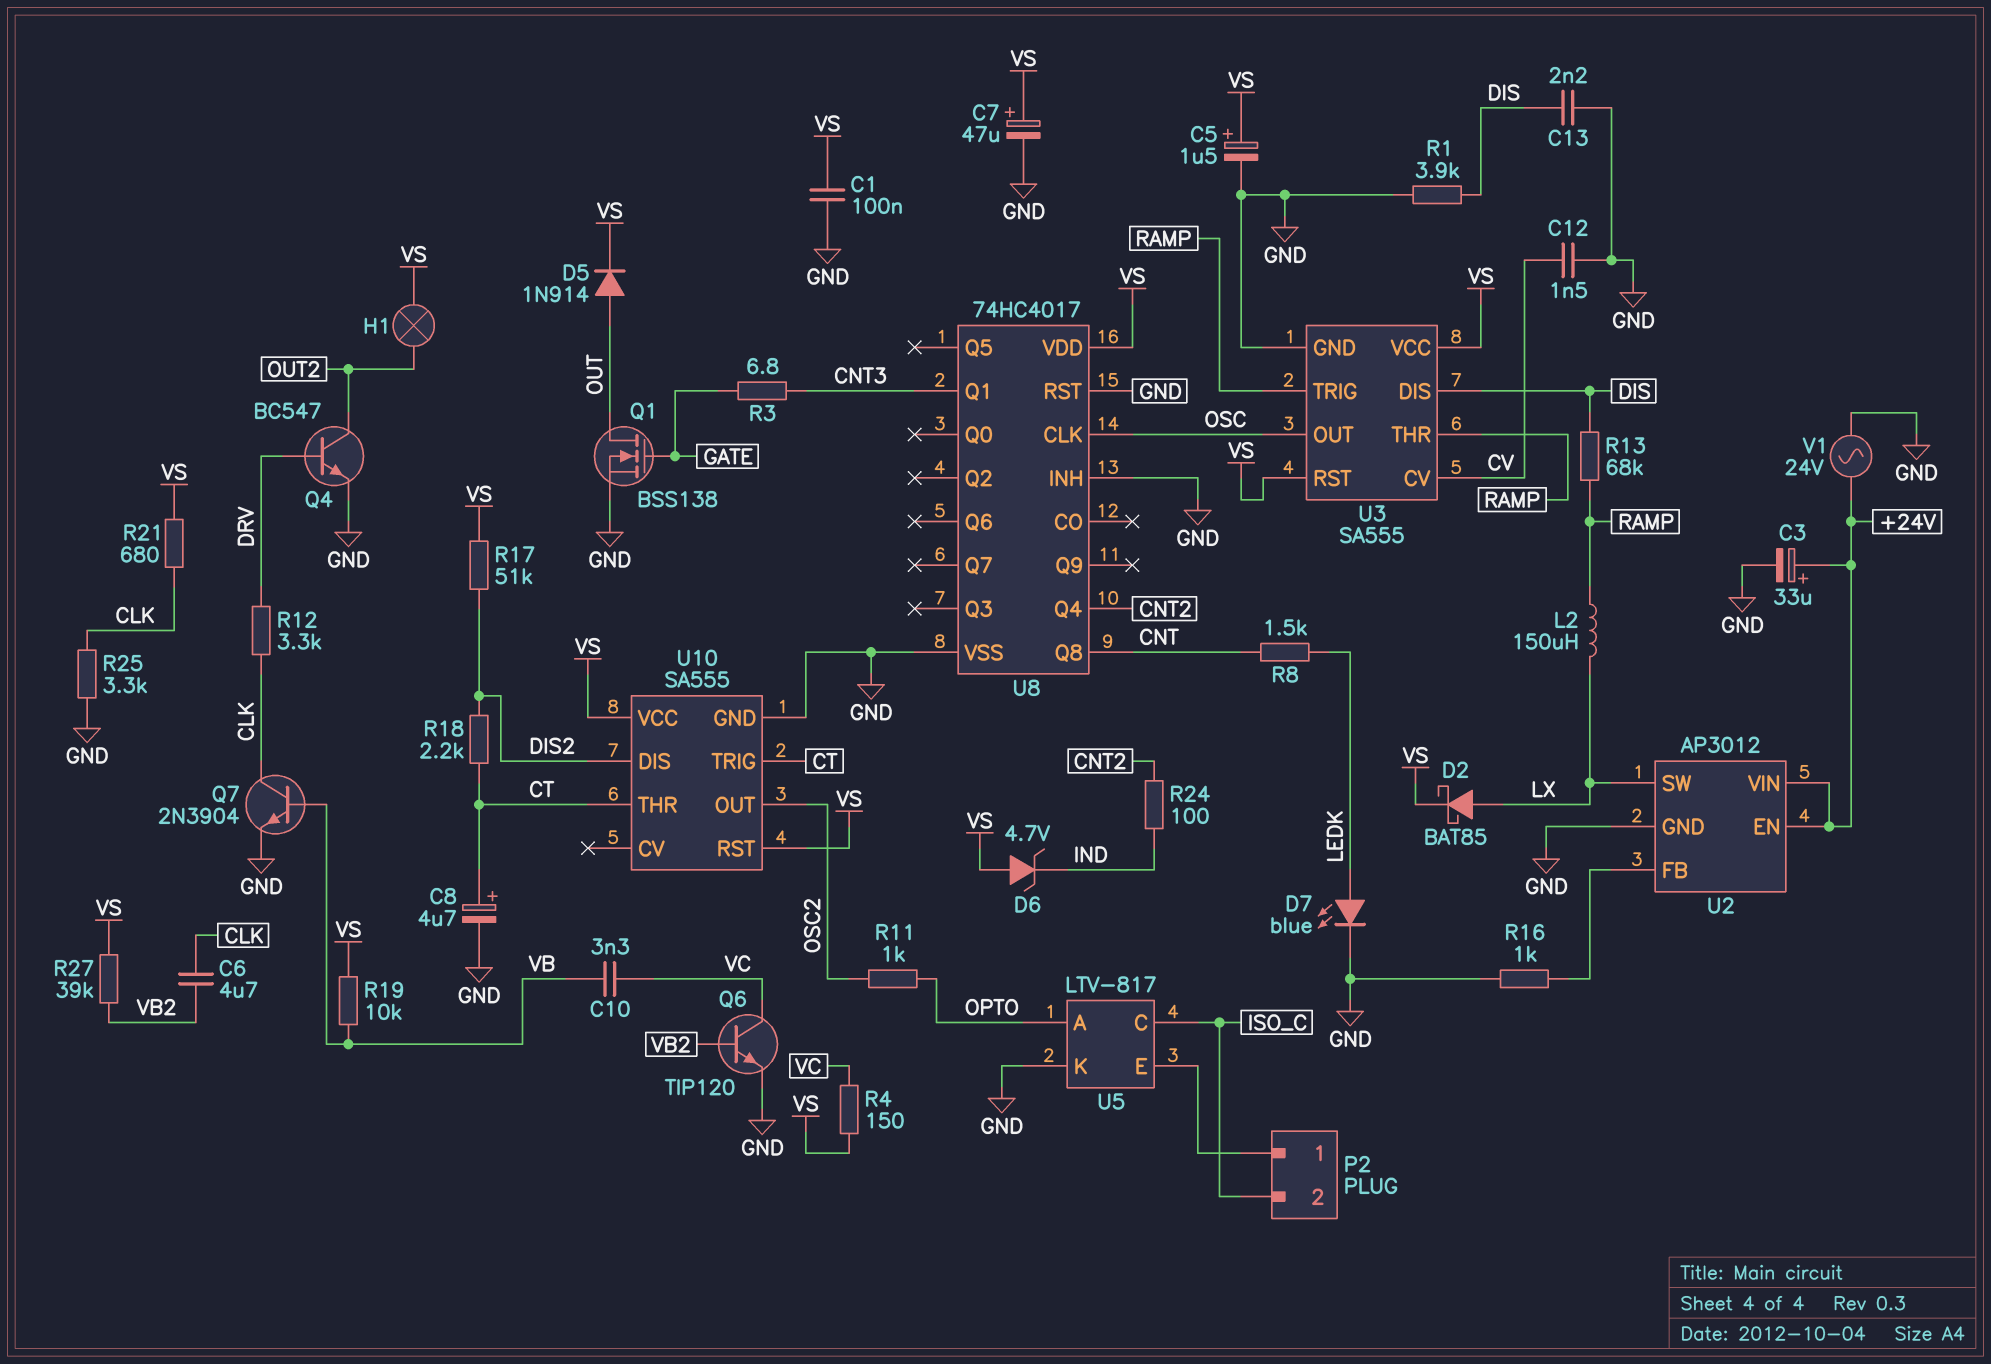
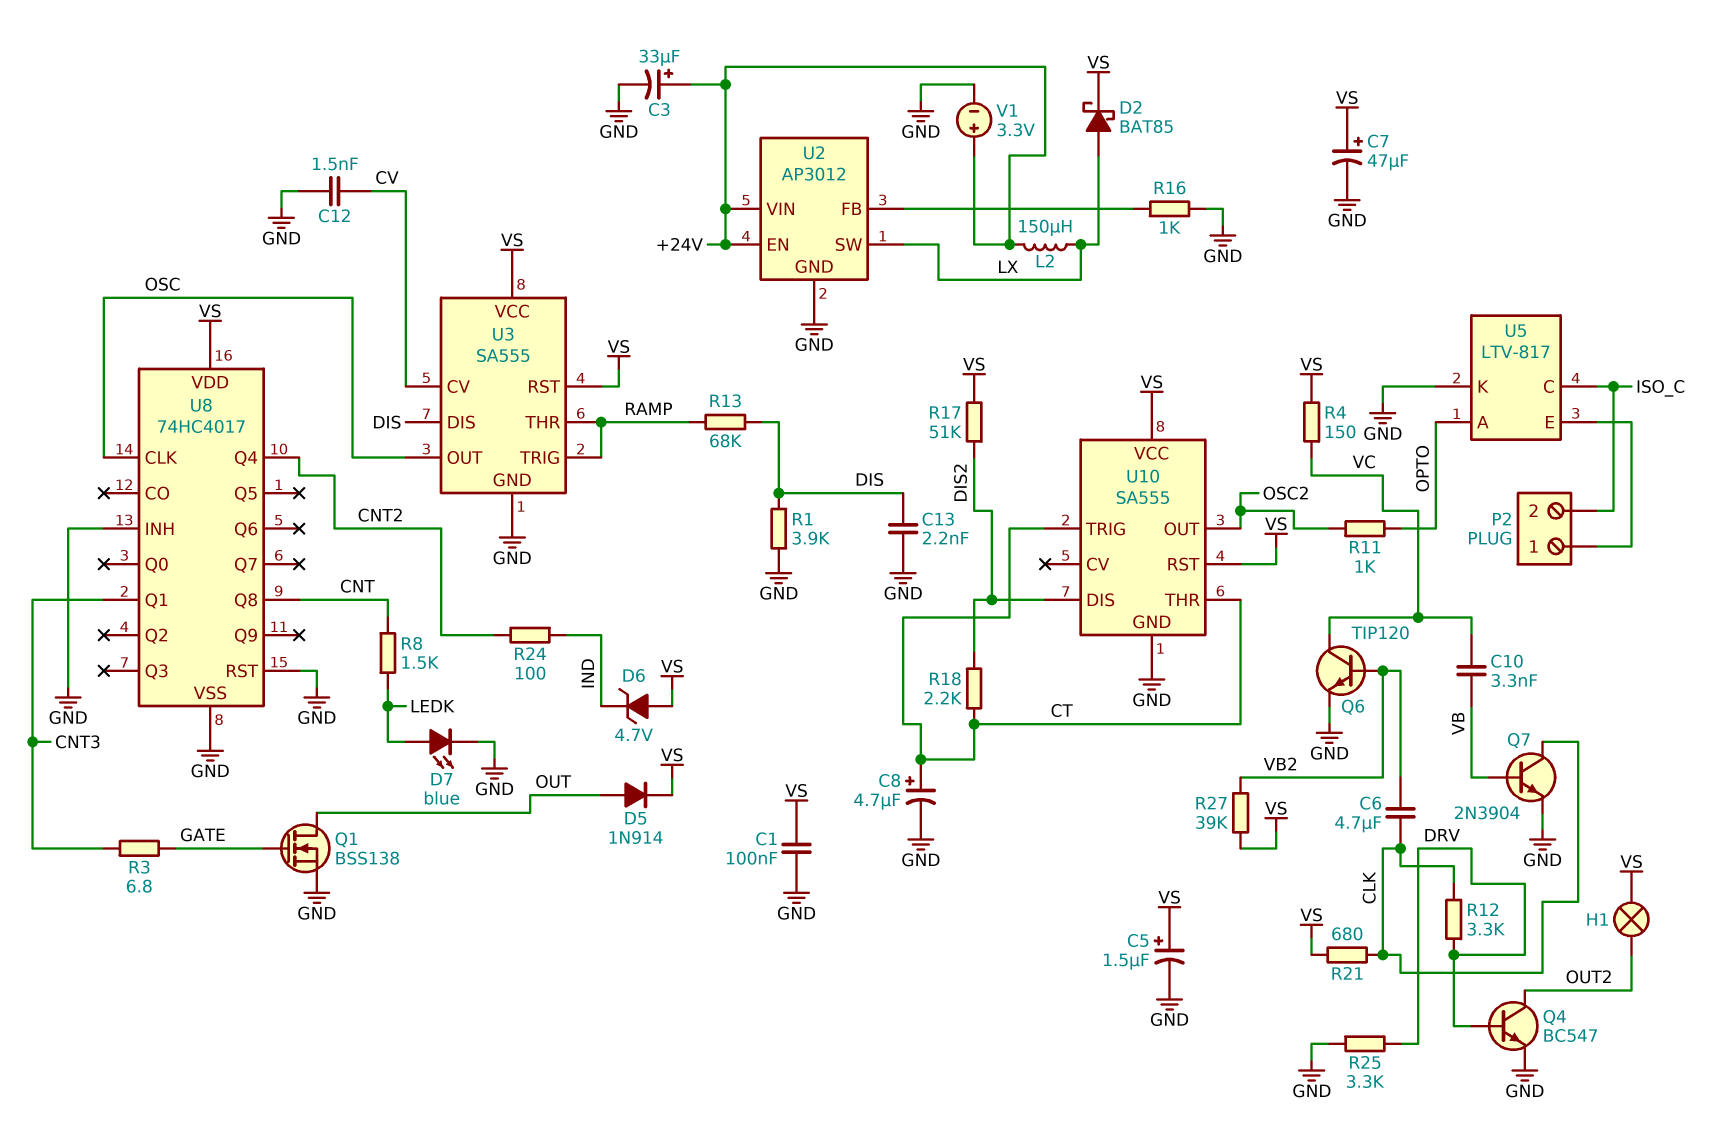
L2: 150uH (LX, RAMP) -> 150uH (+24V, LX)
R19: 10k (VB, VS) -> none
R25: 3.3k (CLK, GND) -> 3.3k (DRV, GND)
V1: AC 24V (+24V, GND) -> 3.3V (plus +24V, minus GND)

